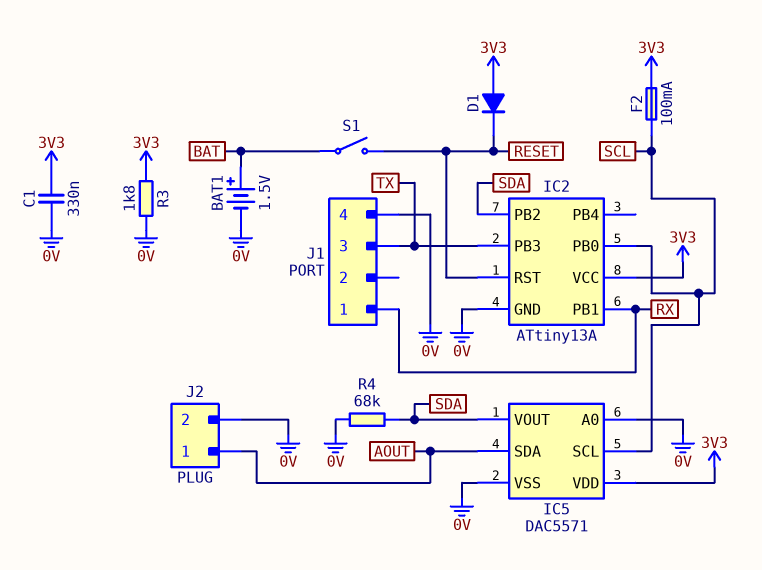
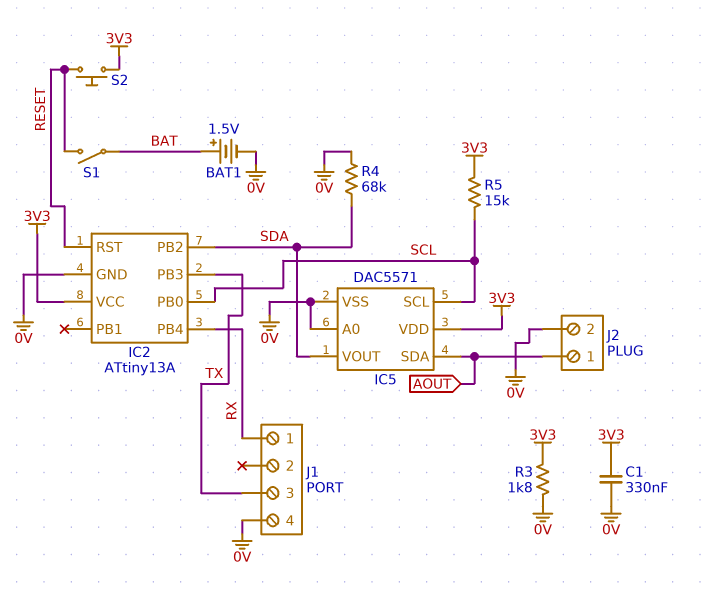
D1: diode (A 3V3, K RESET) -> none
F2: 100mA (3V3, SCL) -> none
IC2 pin PB1: RX -> none
IC2 pin PB4: none -> RX
R5: none -> 15k (3V3, SCL)
S2: none -> button (3V3, RESET)

